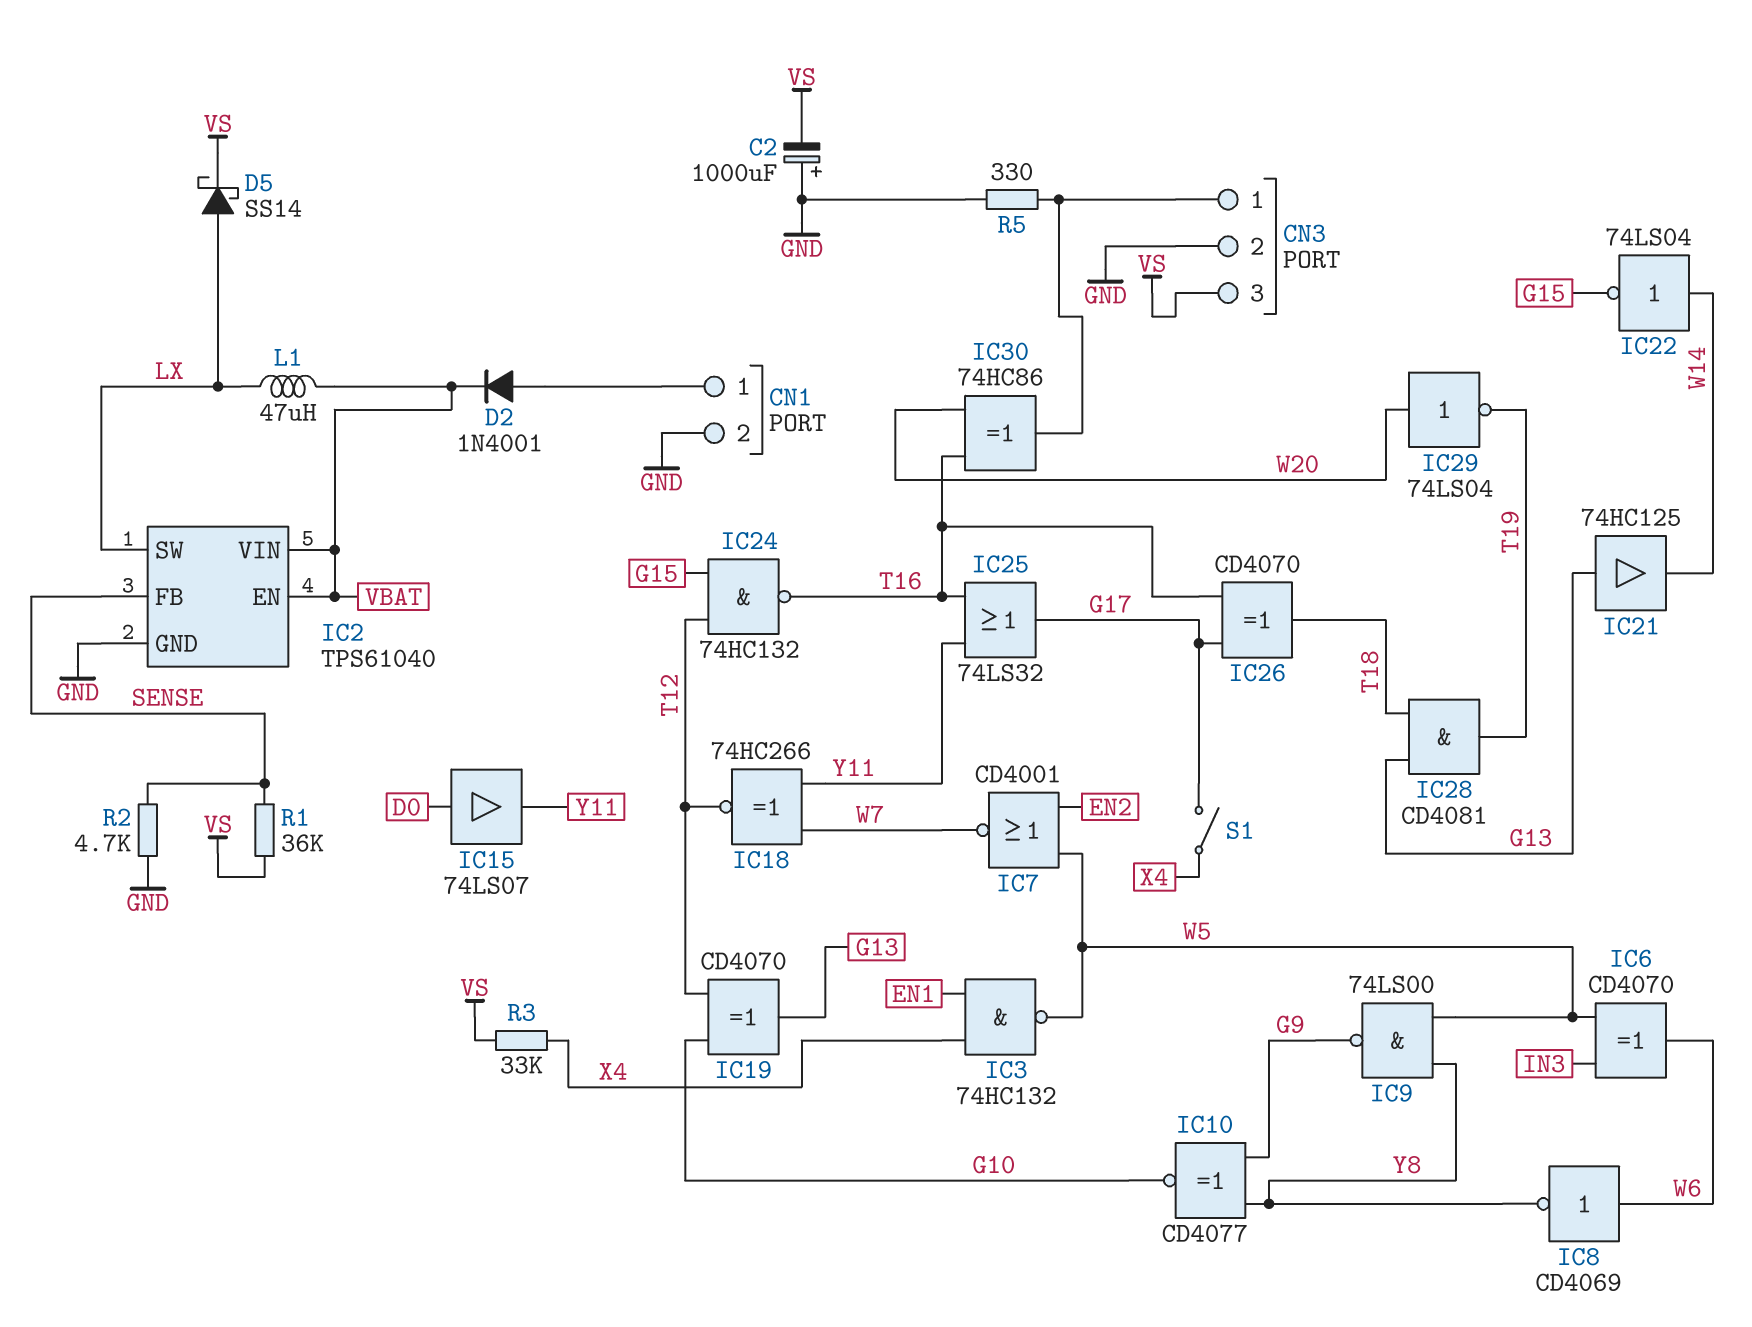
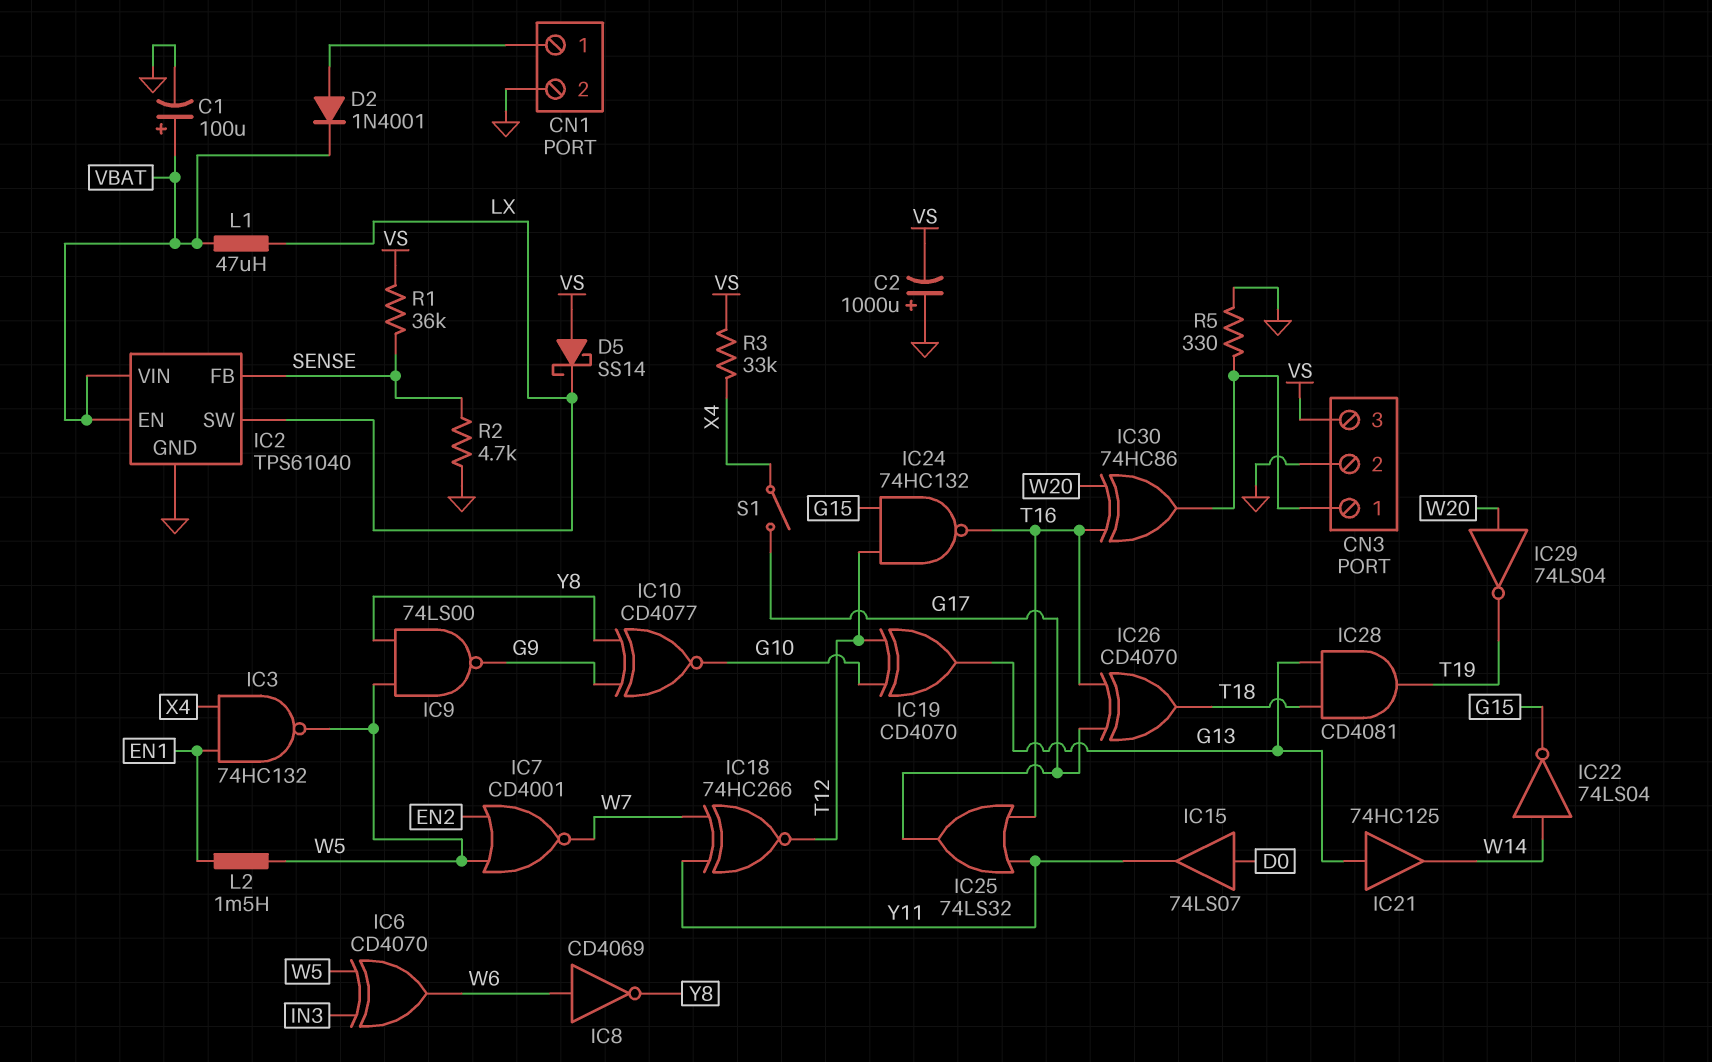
C1: none -> 100uF (plus VBAT, minus GND)
D5: schottky SS14 (A LX, K VS) -> schottky SS14 (A VS, K LX)
L2: none -> 1.5mH (EN1, W5)

